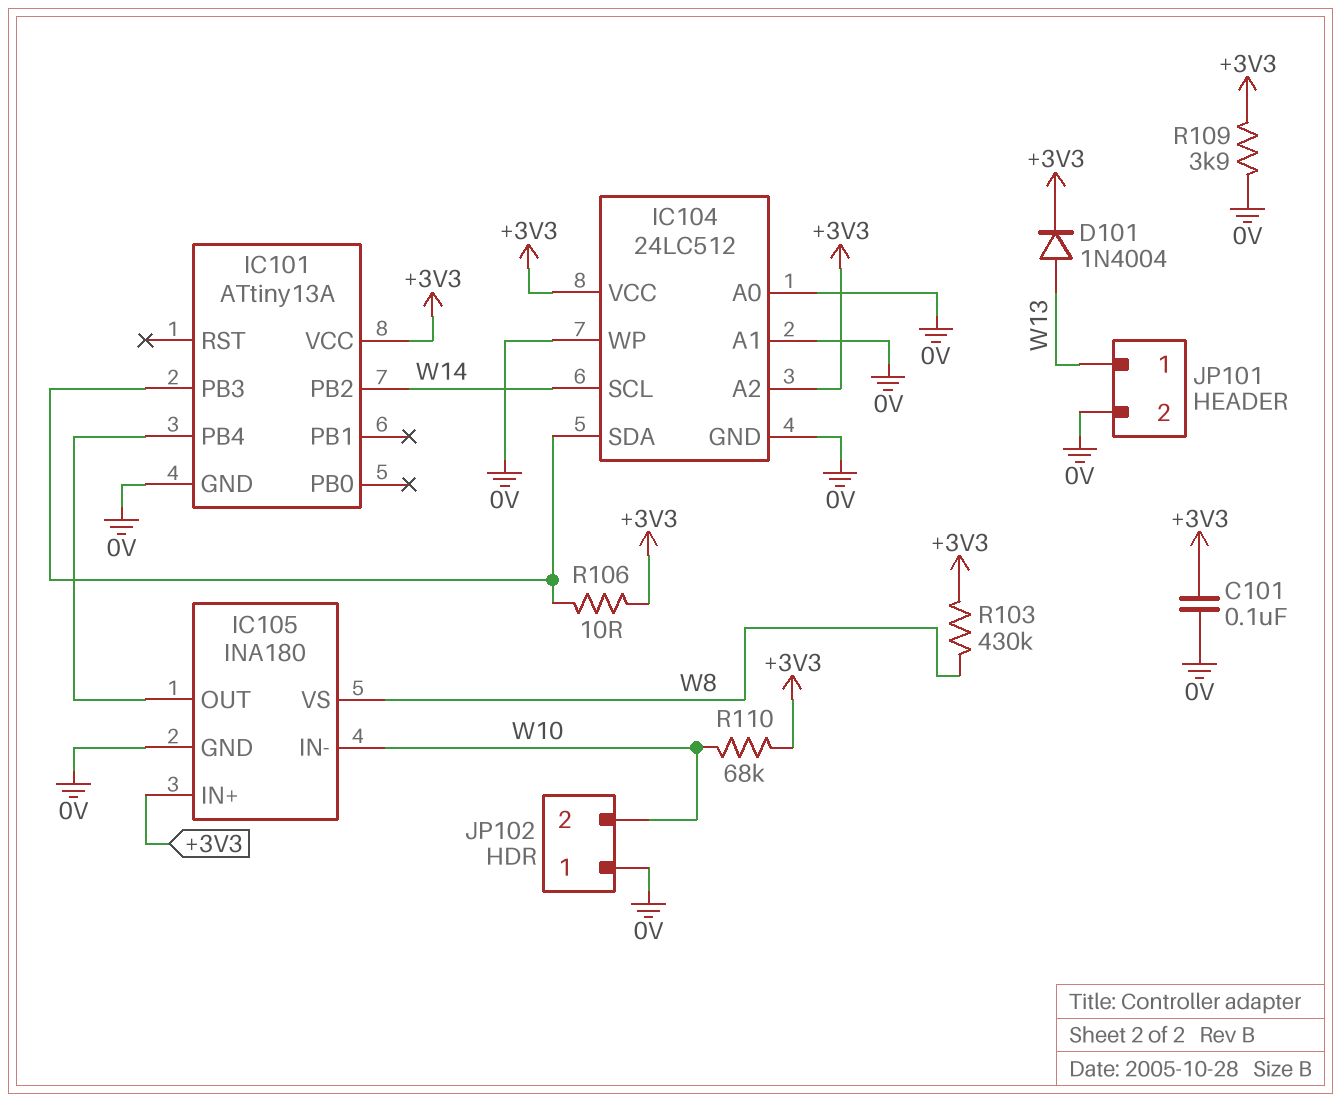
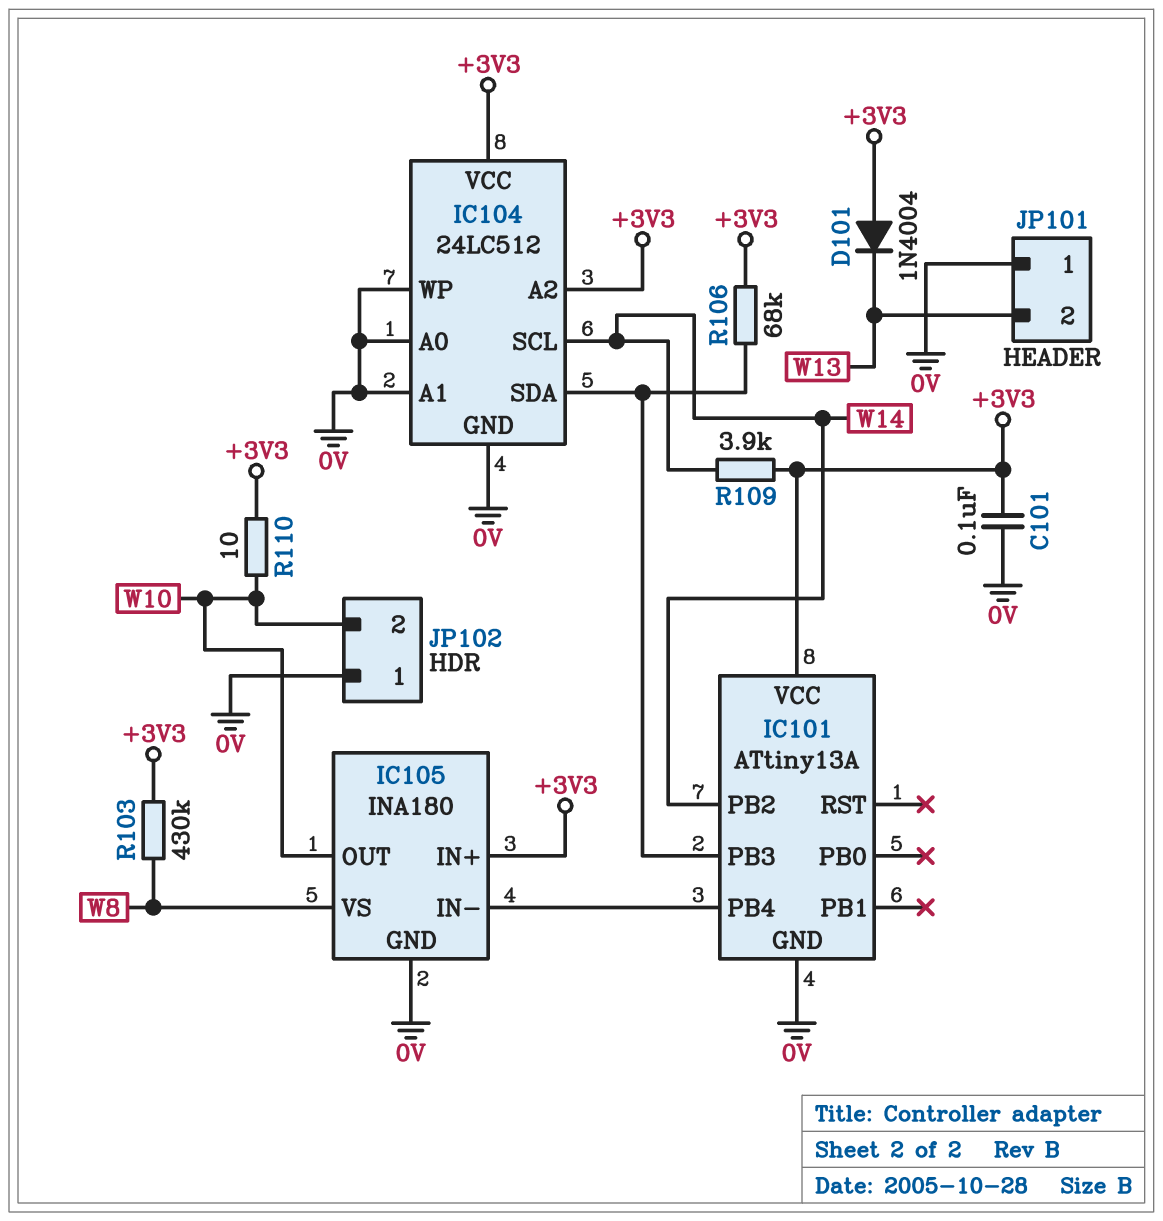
D101: diode 1N4004 (A W13, K +3V3) -> diode 1N4004 (A +3V3, K W13)
IC105 pin IN-: W10 -> IC101/PB4
IC105 pin OUT: IC101/PB4 -> W10
JP101 pin 1: W13 -> 0V
JP101 pin 2: 0V -> W13
R106: 10 (+3V3, IC101/PB3) -> 68k (+3V3, IC101/PB3)
R109: 3.9k (+3V3, 0V) -> 3.9k (+3V3, W14)
R110: 68k (+3V3, W10) -> 10 (+3V3, W10)

